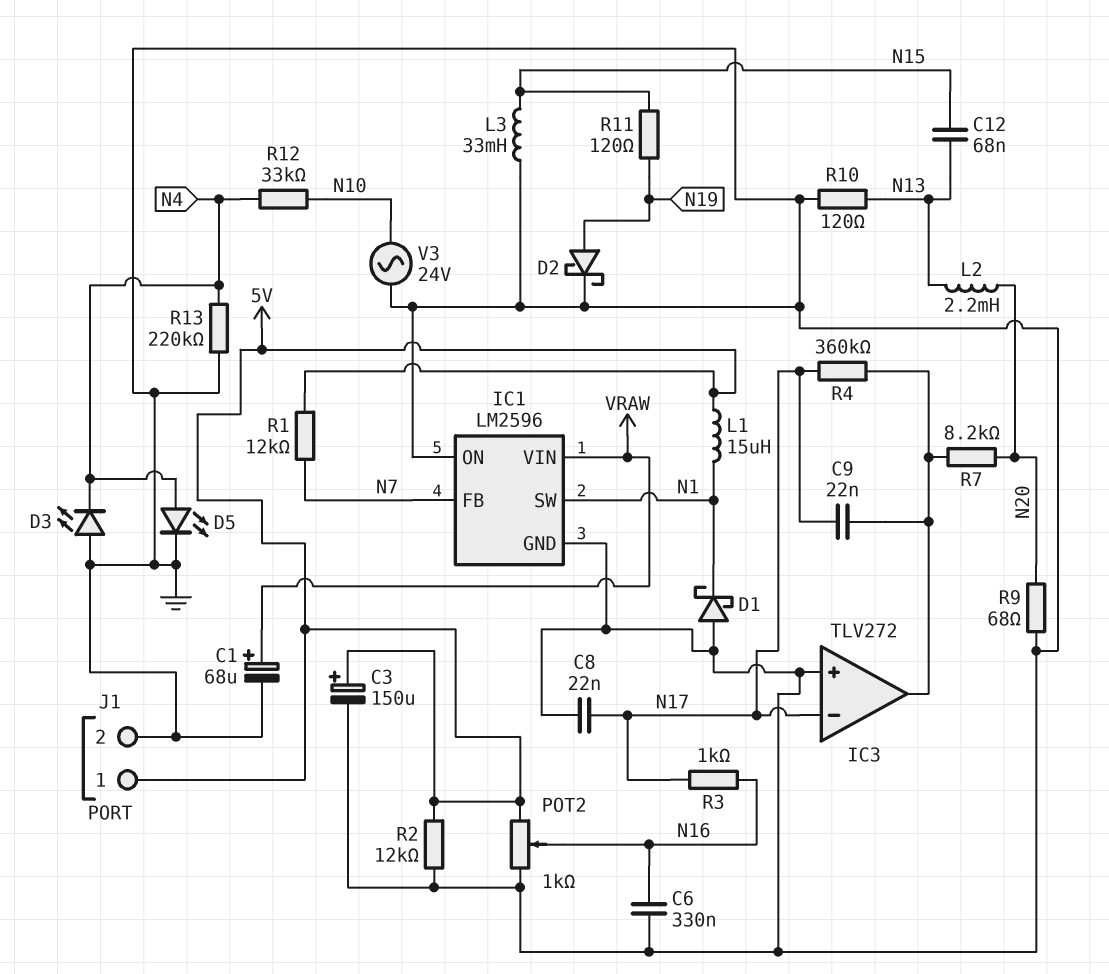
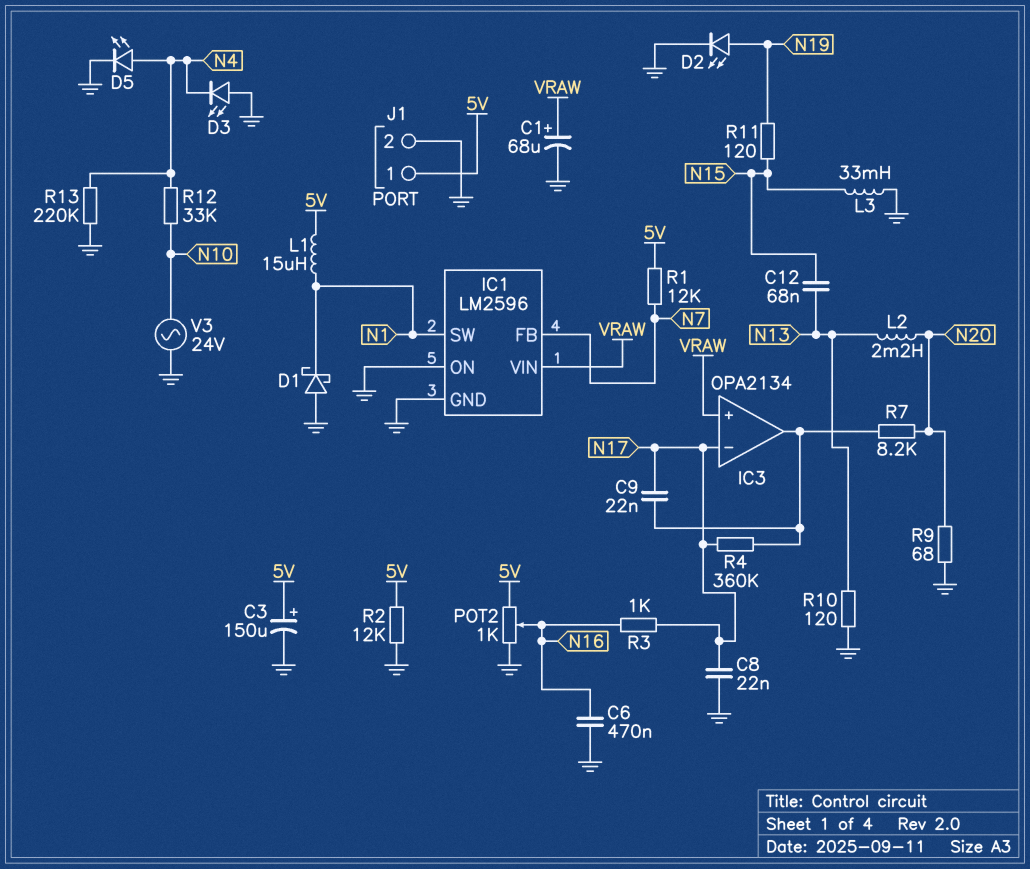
C6: 330nF (GND, N16) -> 470nF (GND, N16)
D2: schottky (A N19, K GND) -> LED (A N19, K GND)
IC3: TLV272 -> OPA2134
IC3 pin in+: GND -> VRAW

